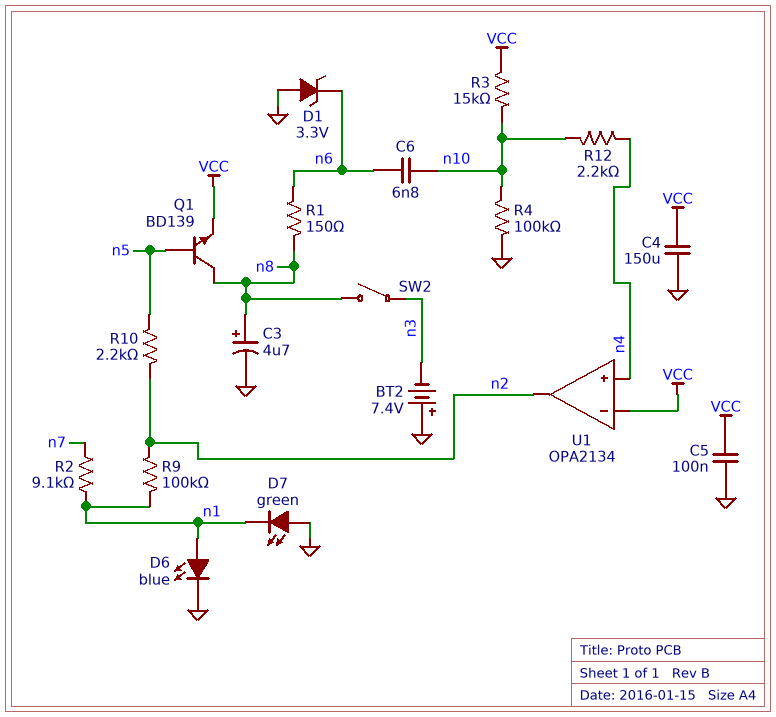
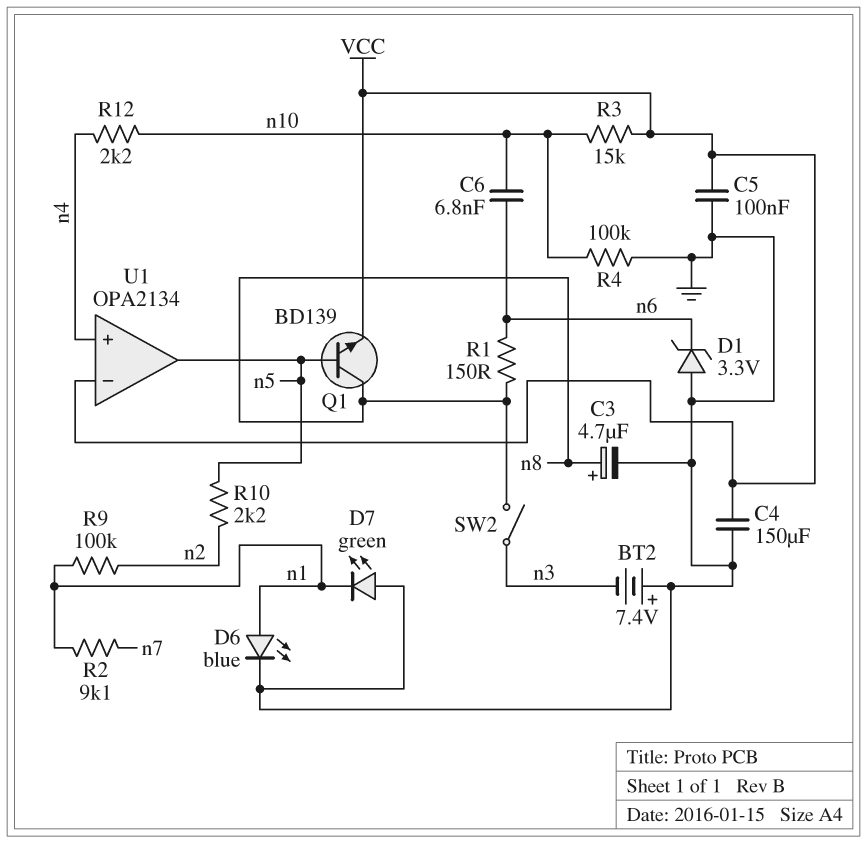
U1 pin out: n2 -> n5

